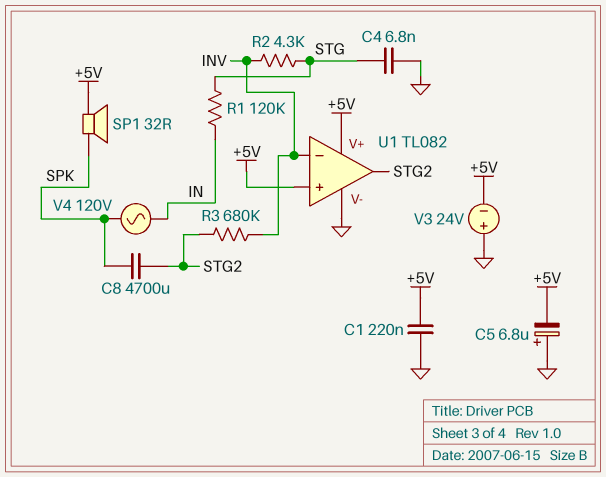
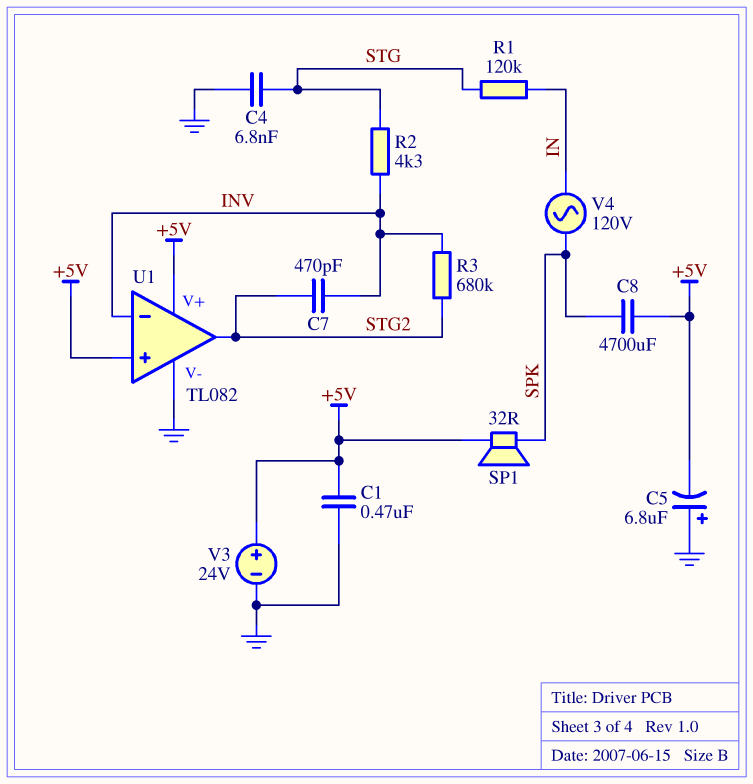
C1: 220nF (+5V, GND) -> 470nF (+5V, GND)
C7: none -> 470pF (INV, STG2)
C8: 4700uF (SPK, STG2) -> 4700uF (+5V, SPK)
V3: 24V (plus GND, minus +5V) -> 24V (plus +5V, minus GND)

